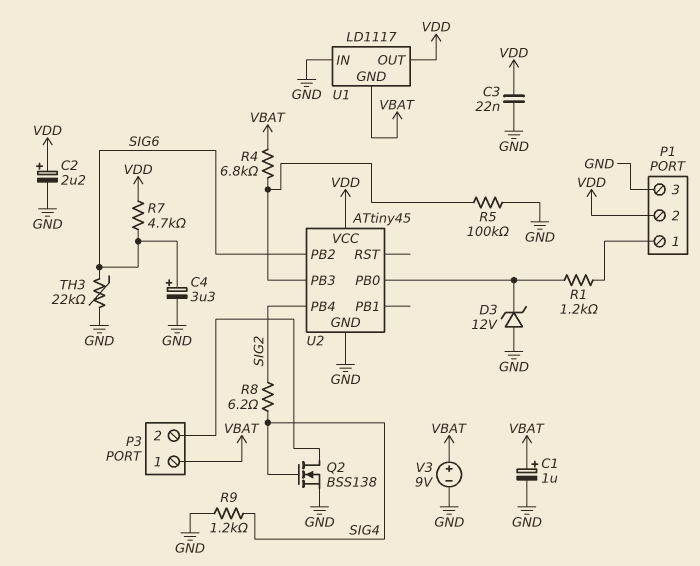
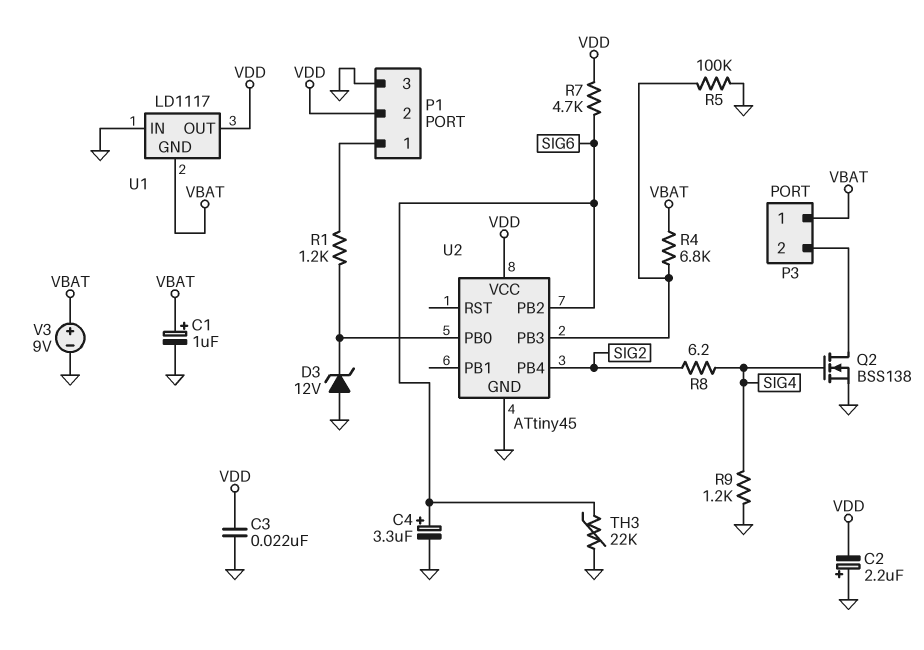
C2: 2.2uF (plus VDD, minus GND) -> 2.2uF (plus GND, minus VDD)

